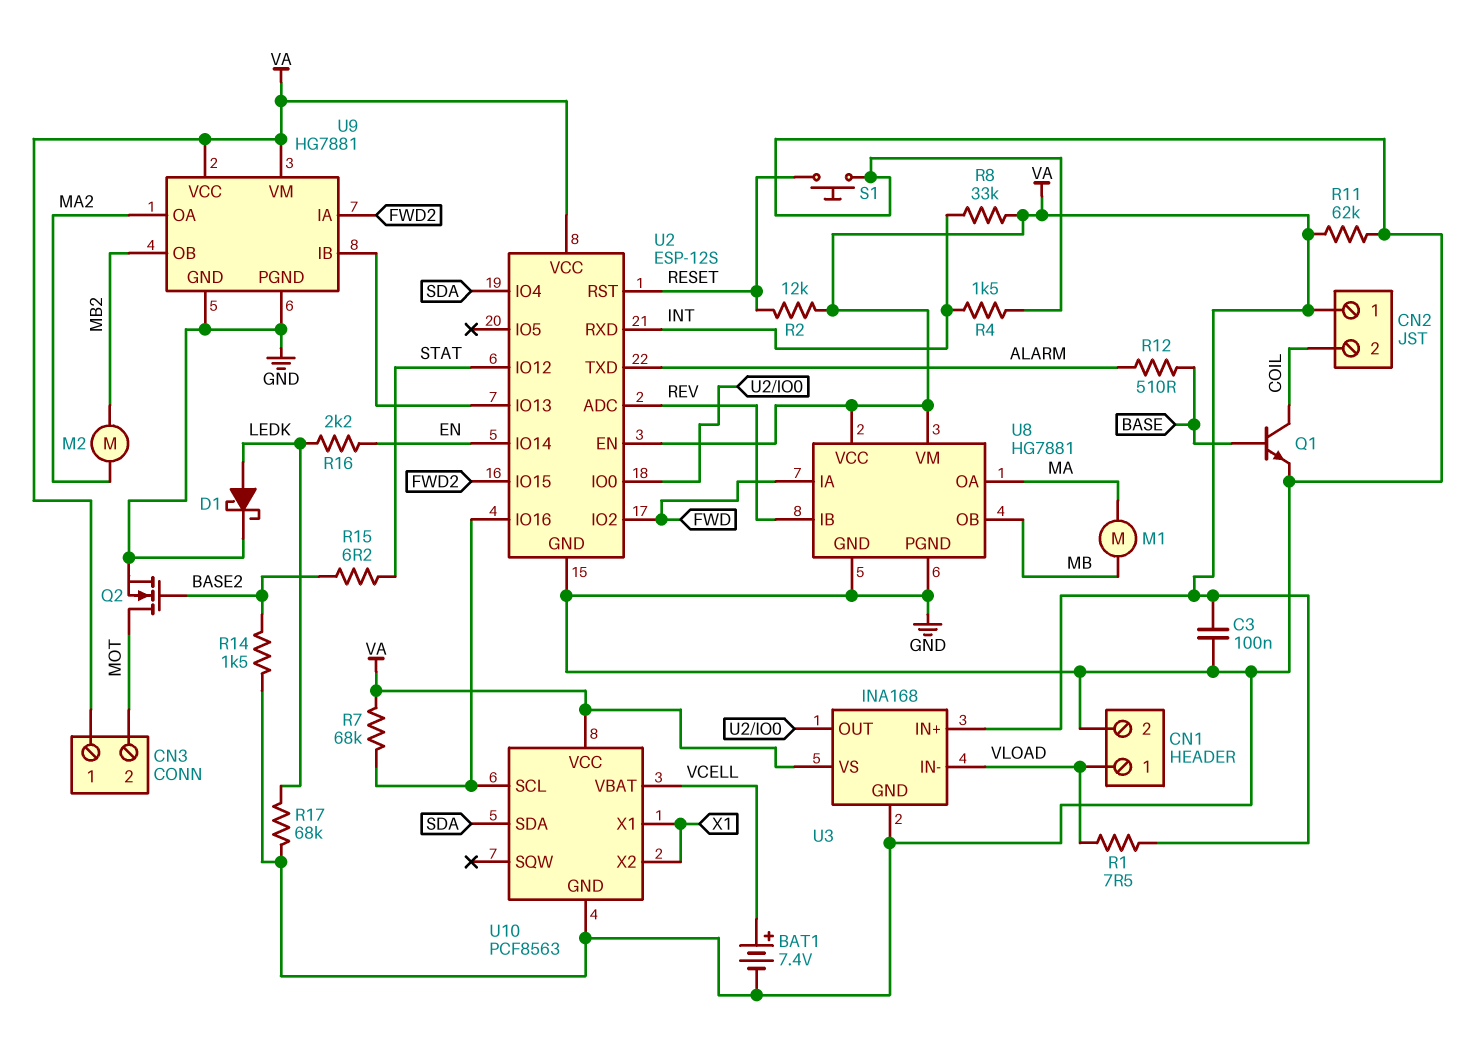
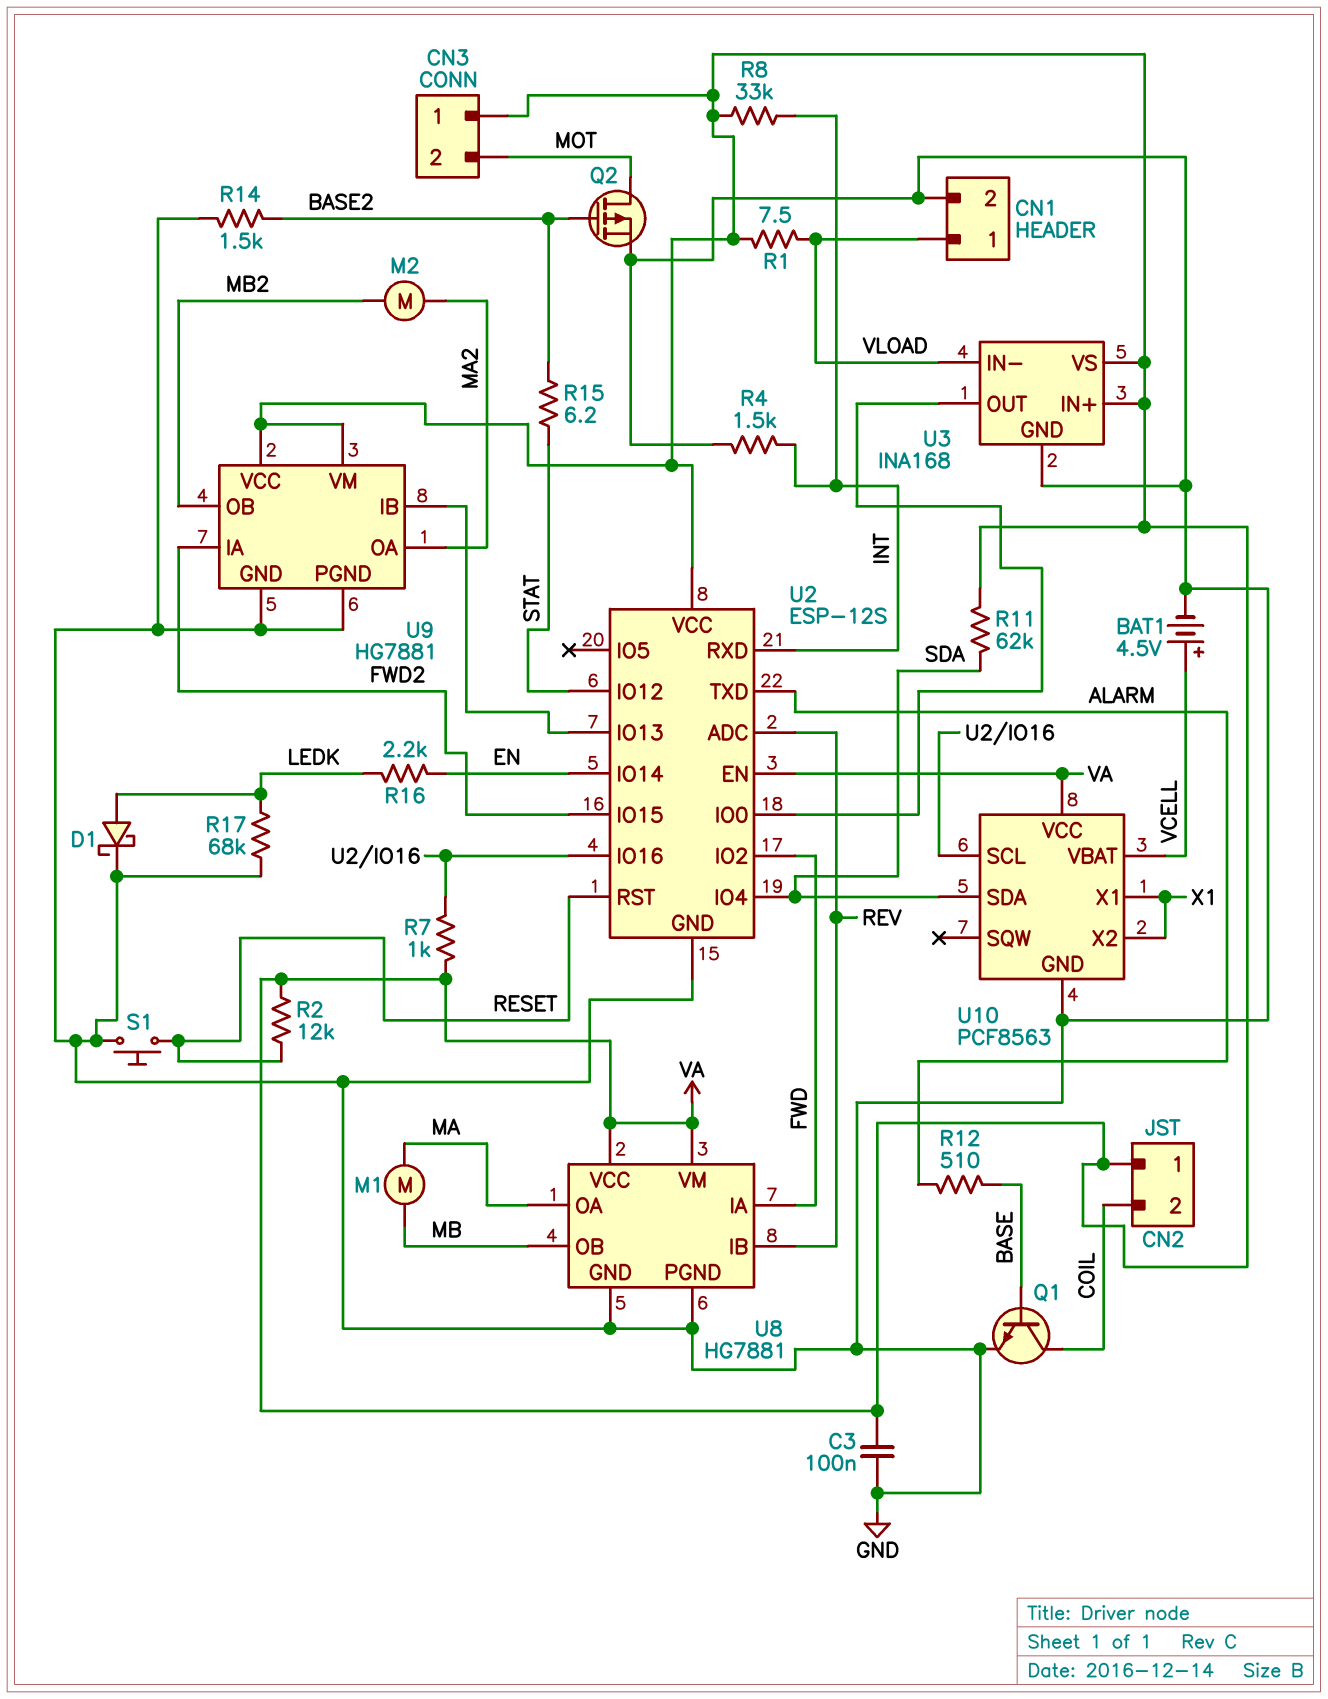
BAT1: 7.4V (plus VCELL, minus GND) -> 4.5V (plus VCELL, minus GND)
Q2: NMOS (G BASE2, D MOT, S GND) -> PMOS (G BASE2, D MOT, S GND)
R7: 68k (U2/IO16, VA) -> 1k (U2/IO16, VA)
R11: 62k (GND, VA) -> 62k (SDA, VA)

